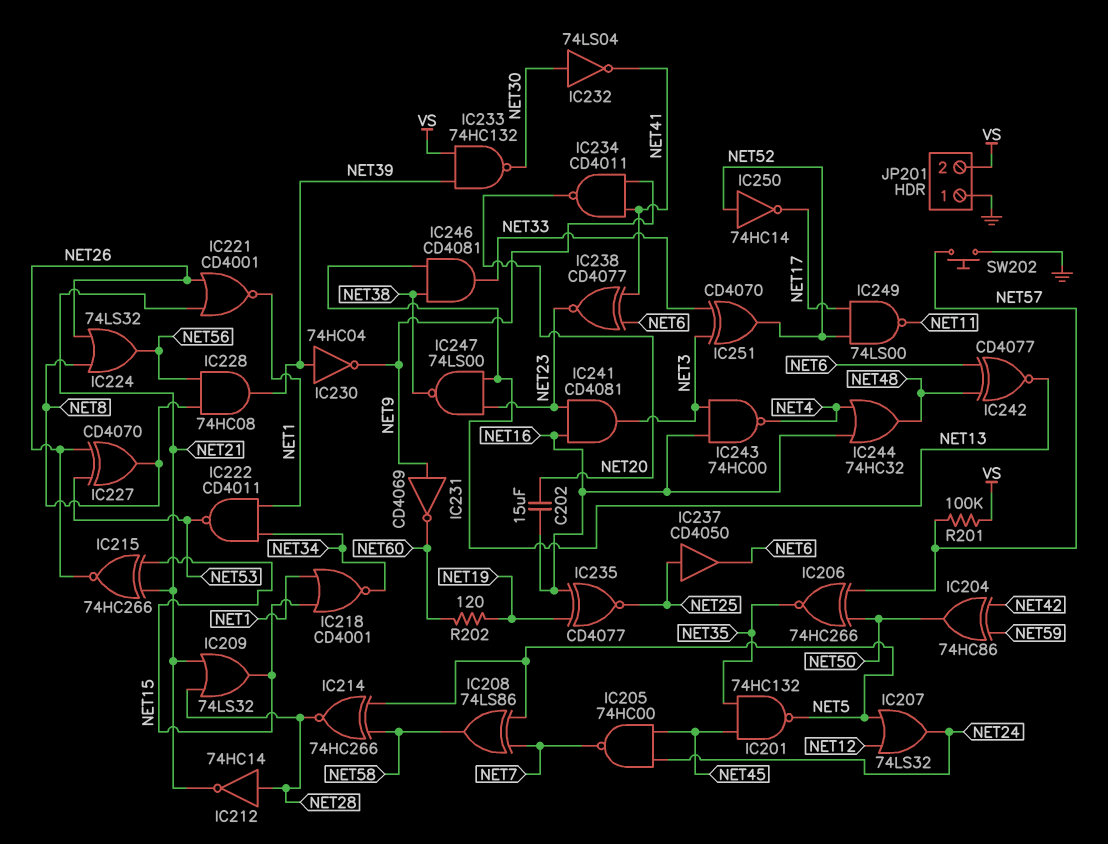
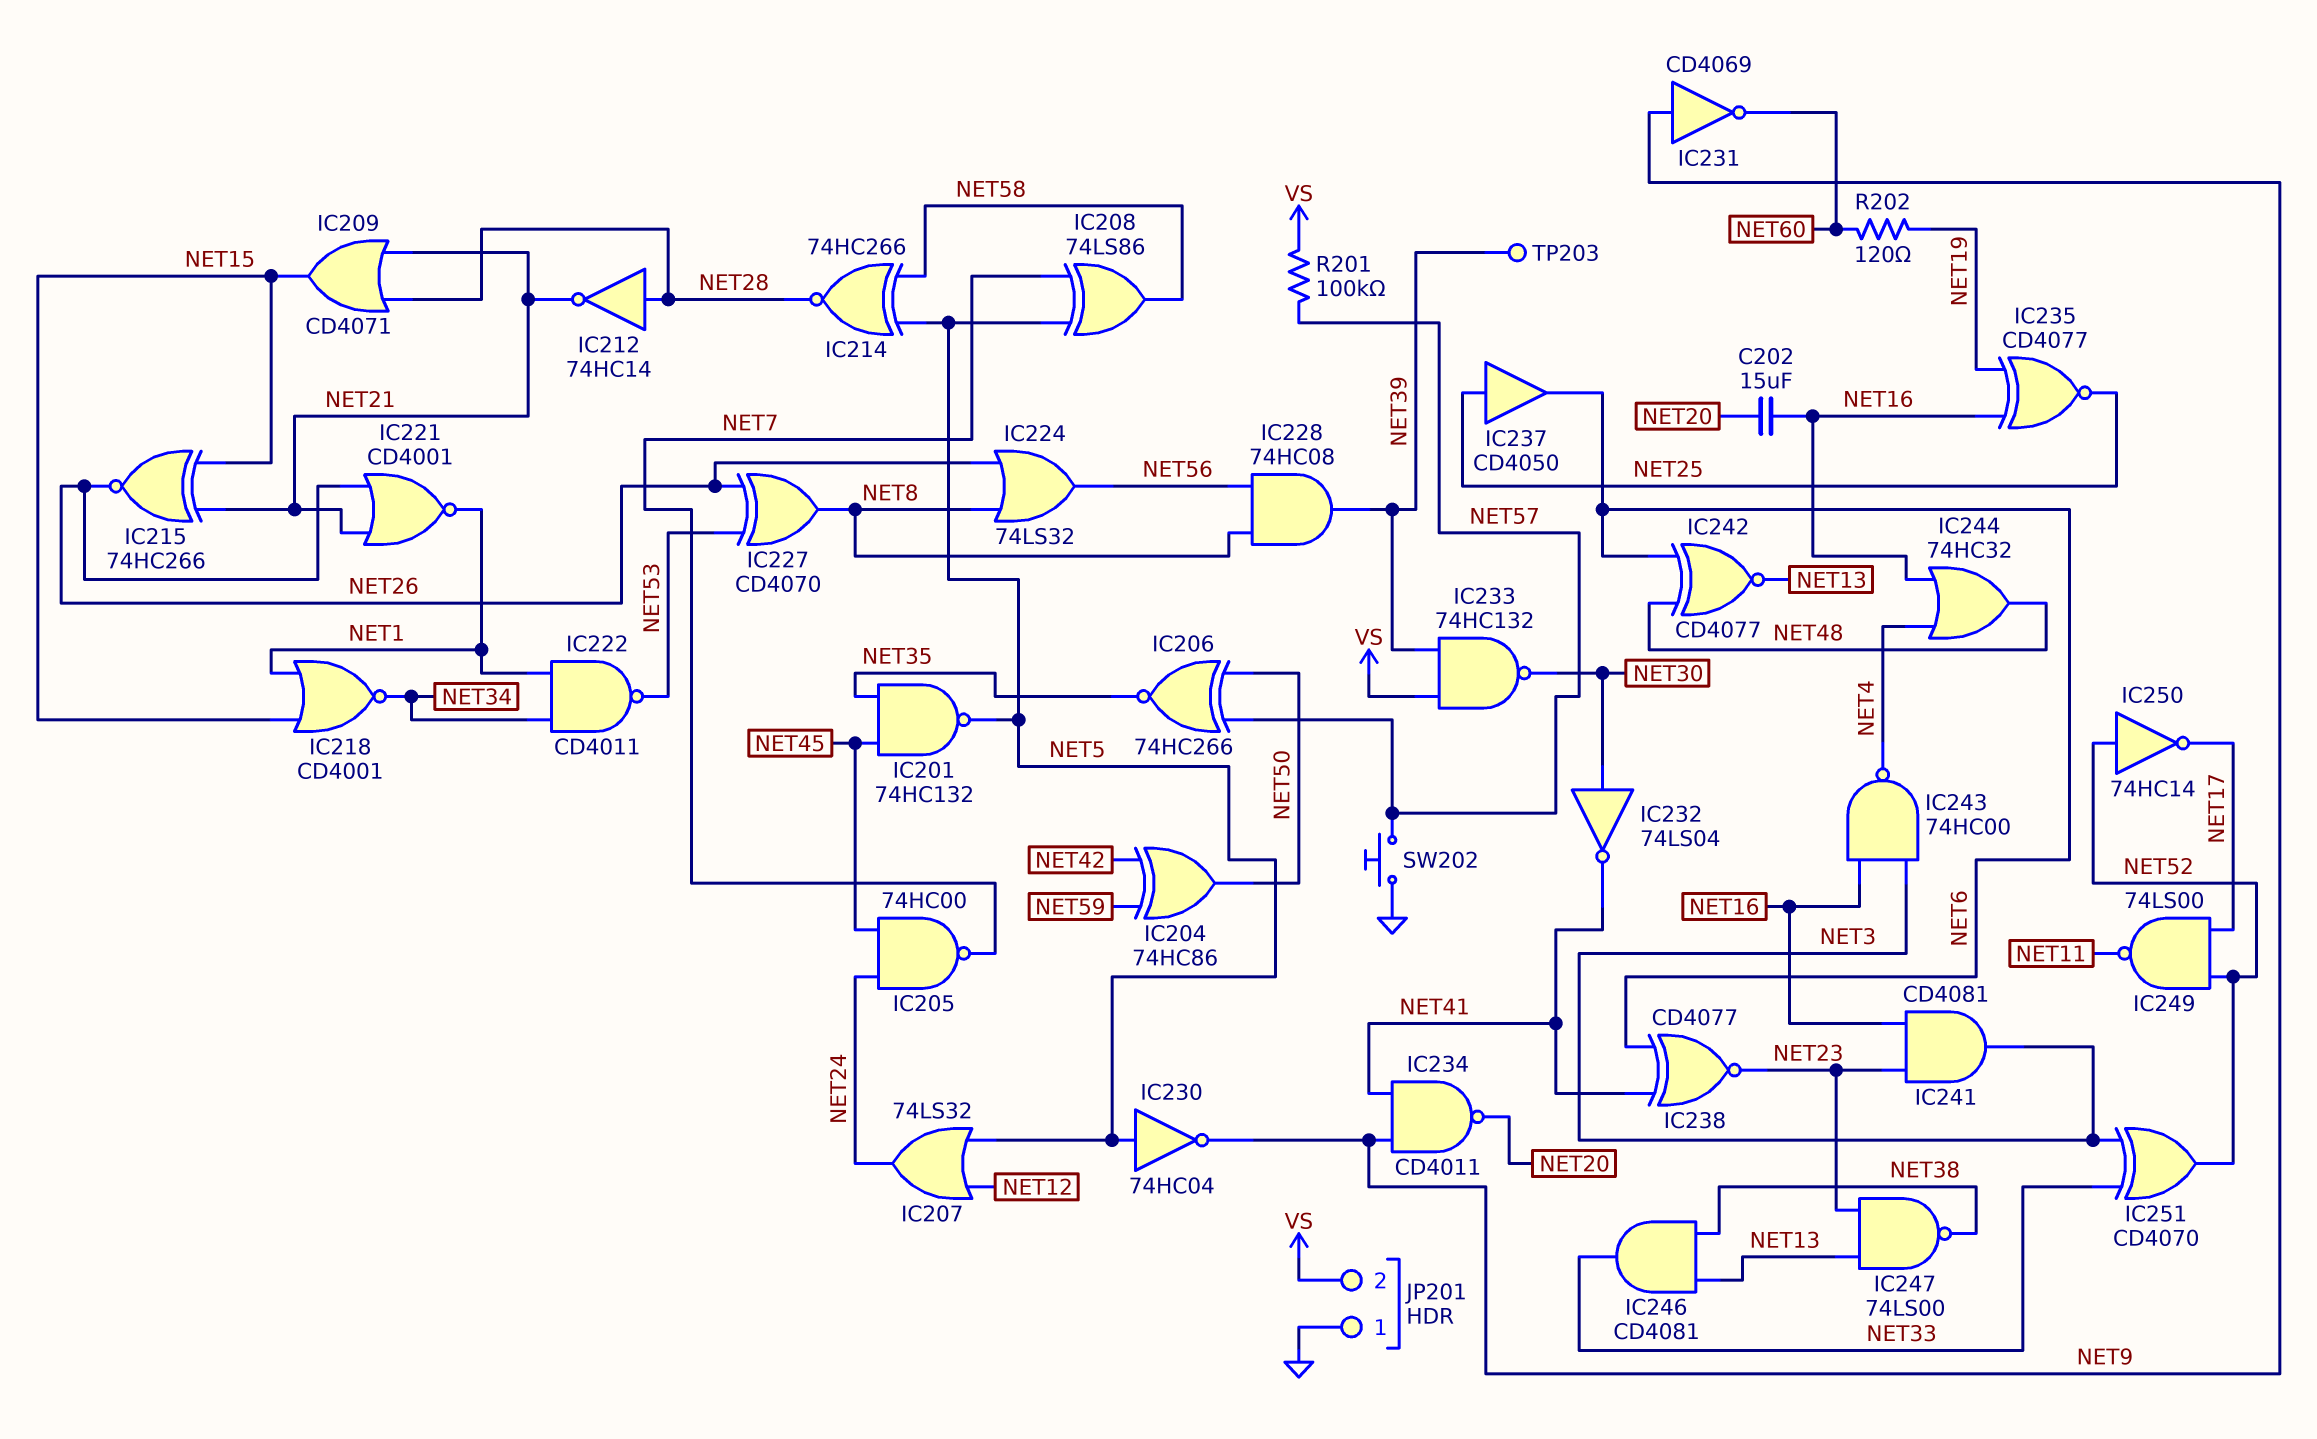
IC209: OR 74LS32 (in NET21, in NET28, out NET15) -> OR CD4071 (in NET21, in NET28, out NET15)
IC230: NOT 74HC04 (in NET39, out NET9) -> NOT 74HC04 (in NET5, out NET9)
TP203: none -> test point (NET39)

